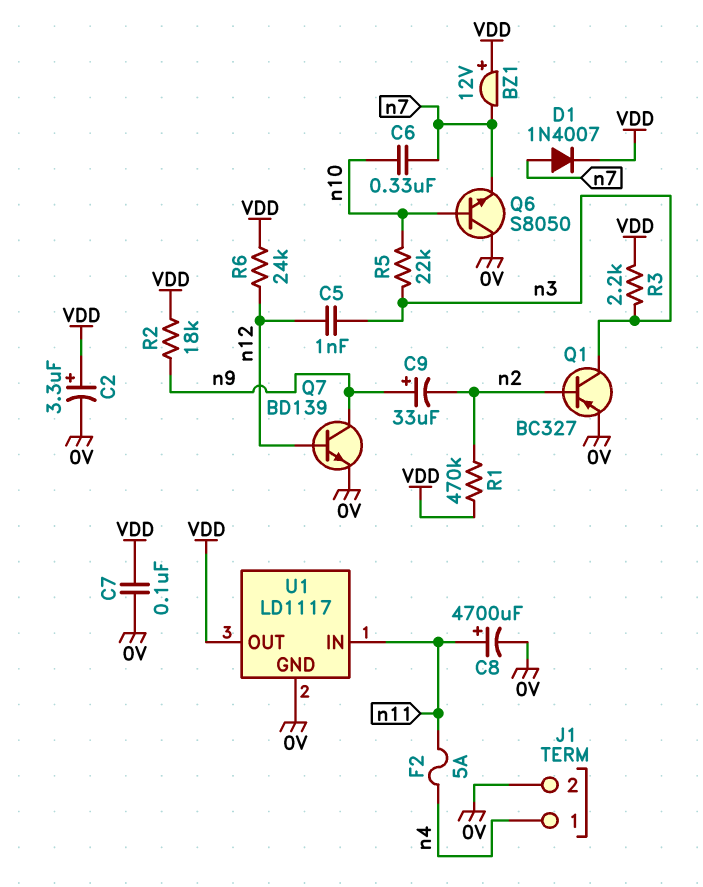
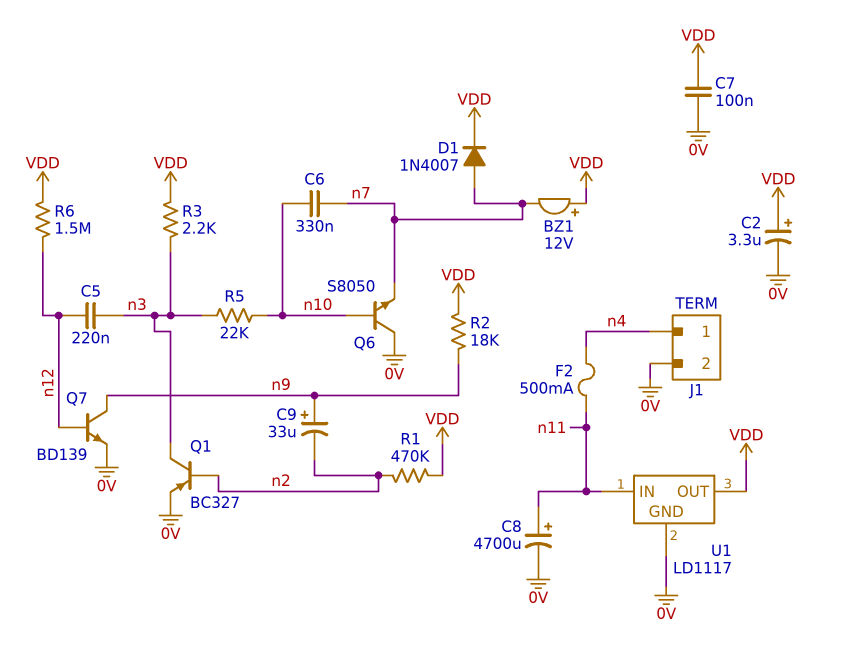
C5: 1nF (n3, n12) -> 220nF (n3, n12)
F2: 5A (n4, n11) -> 500mA (n4, n11)
R6: 24k (VDD, n12) -> 1.5M (VDD, n12)

